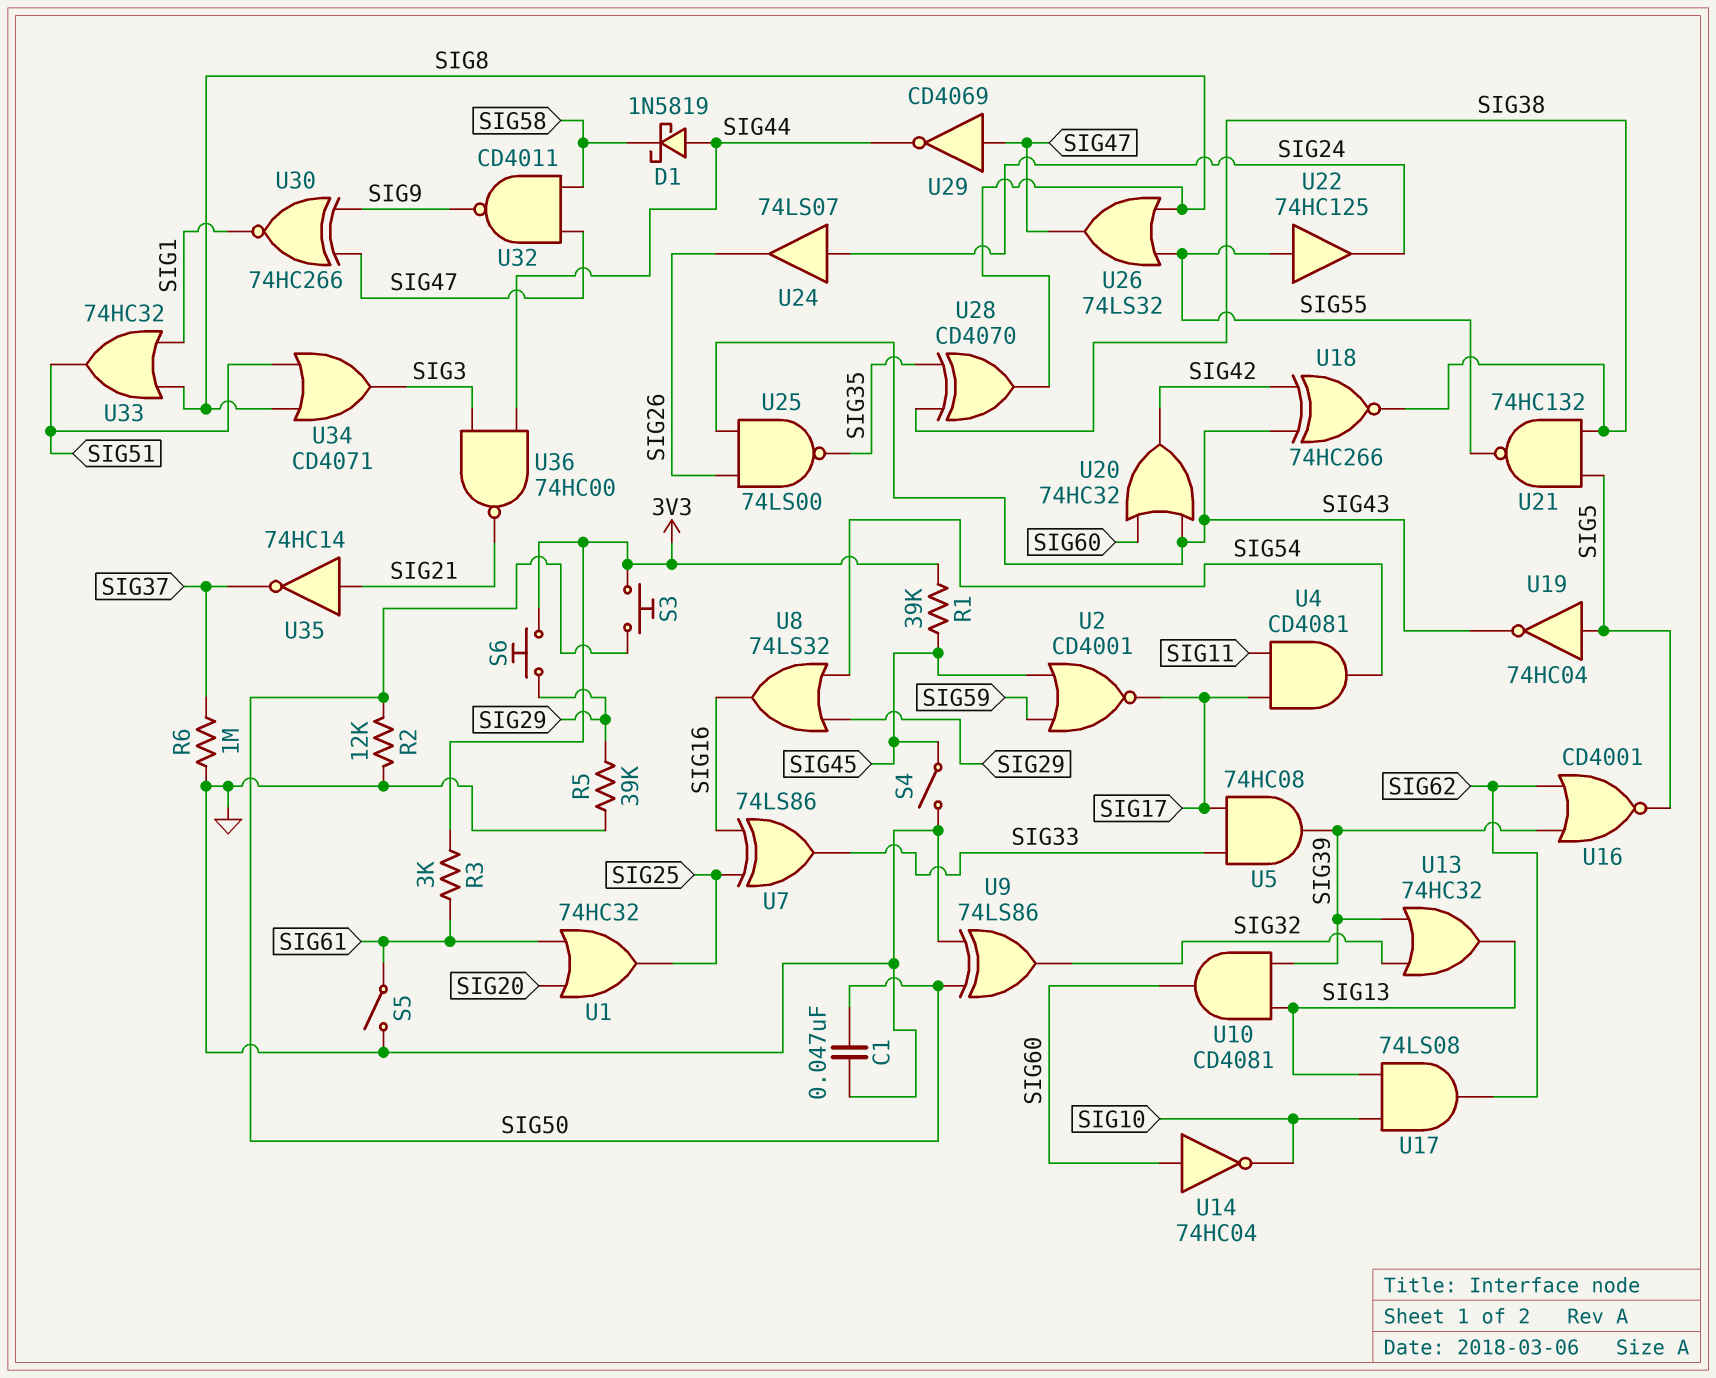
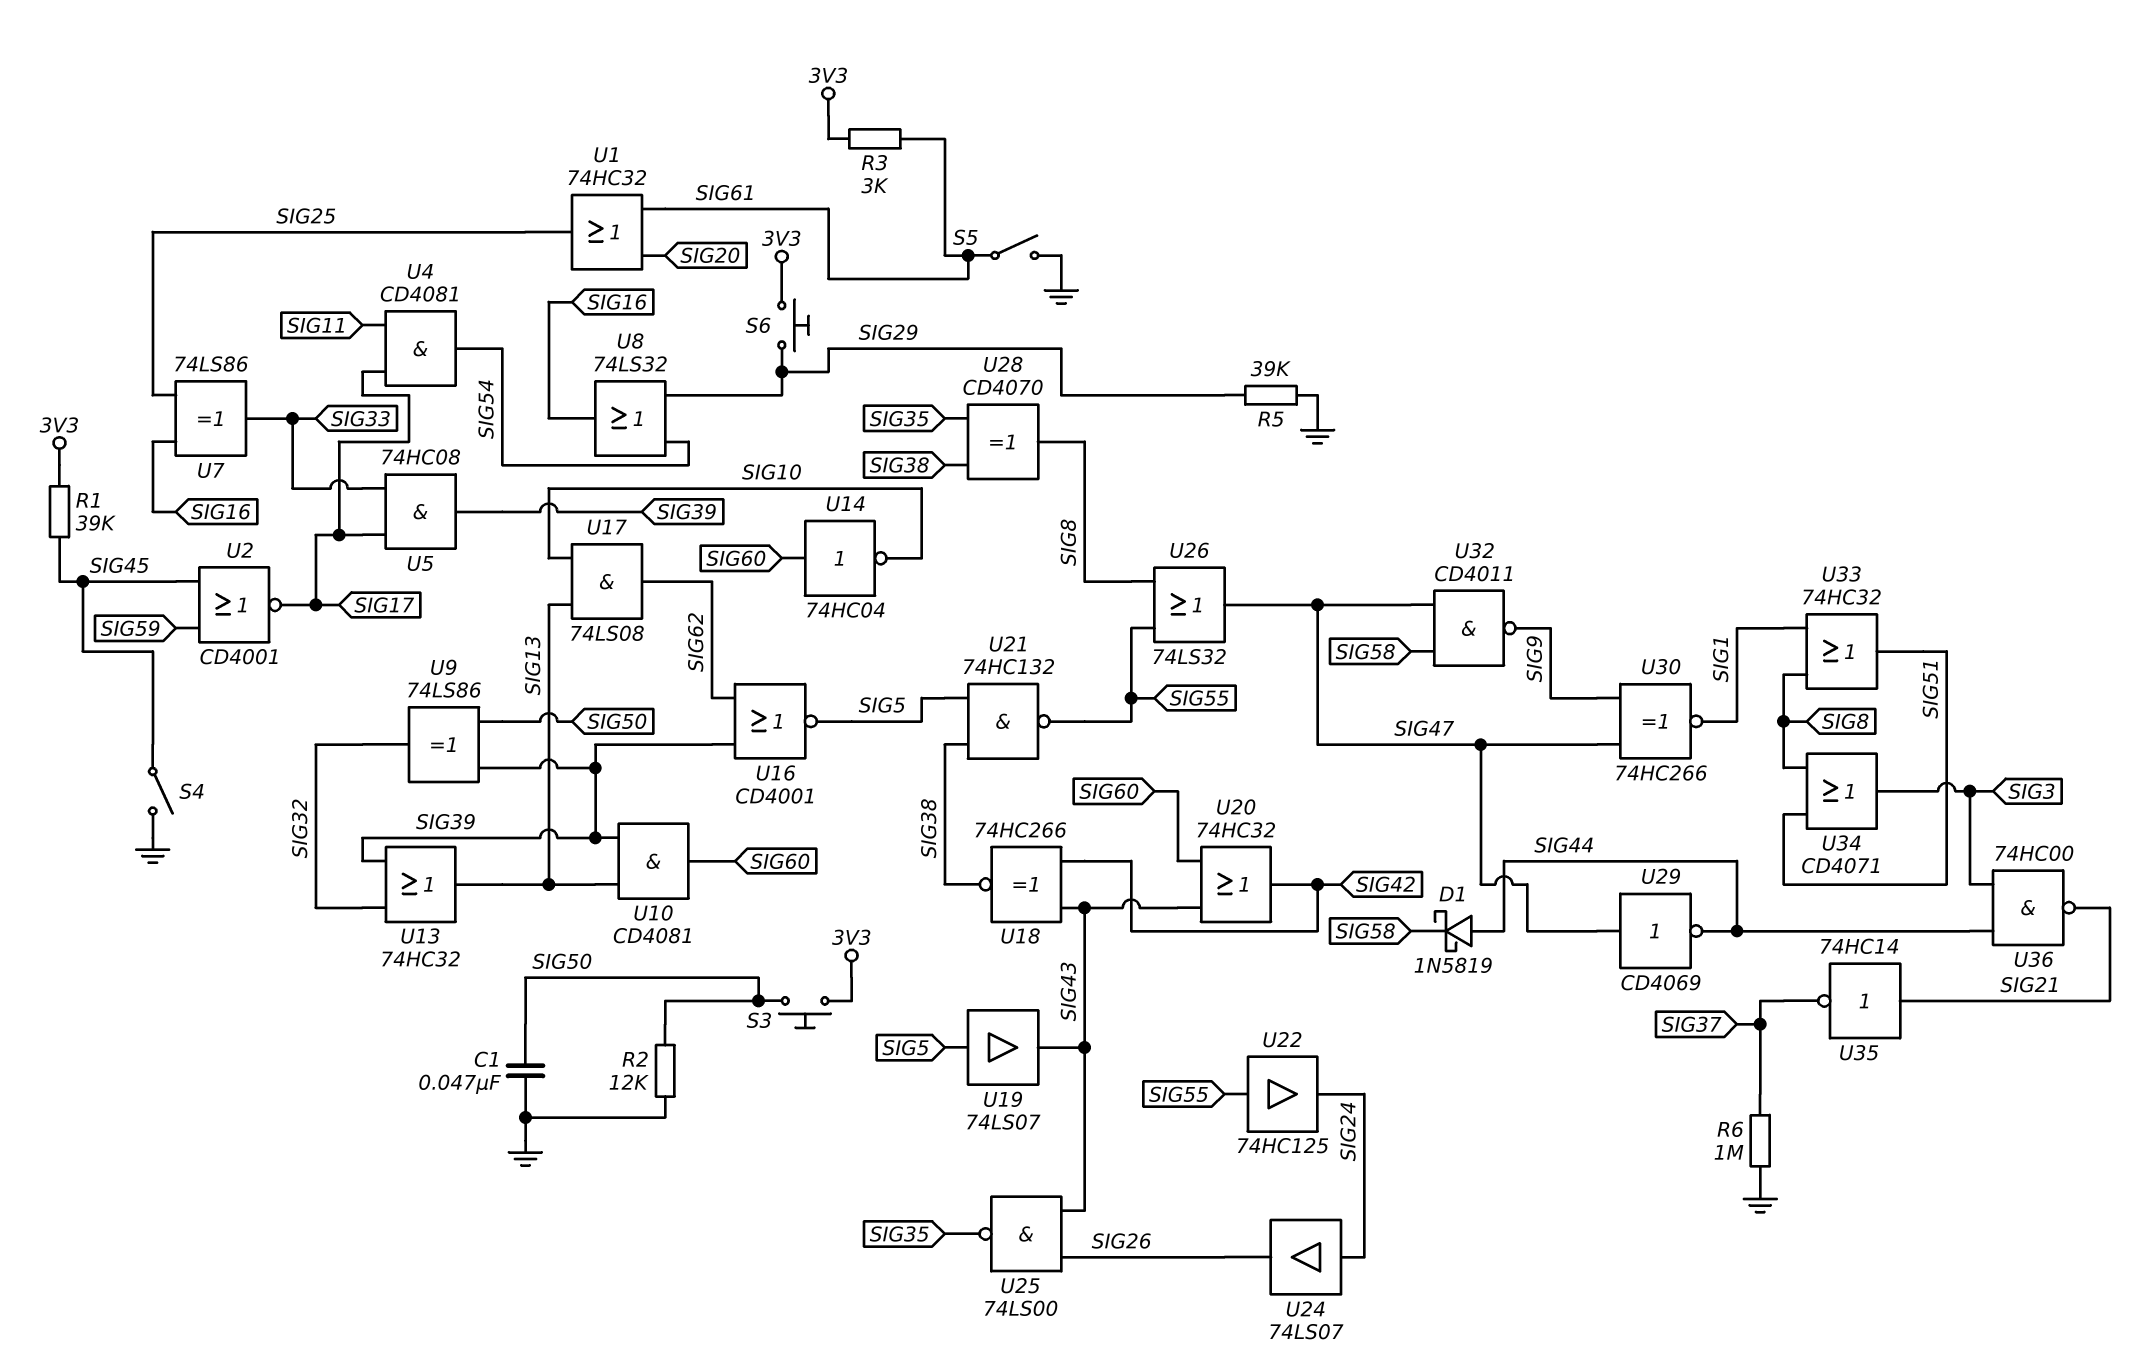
U9: XOR 74LS86 (in GND, in SIG50, out SIG32) -> XOR 74LS86 (in SIG39, in SIG50, out SIG32)
U19: NOT 74HC04 (in SIG5, out SIG43) -> buffer 74LS07 (in SIG5, out SIG43)

